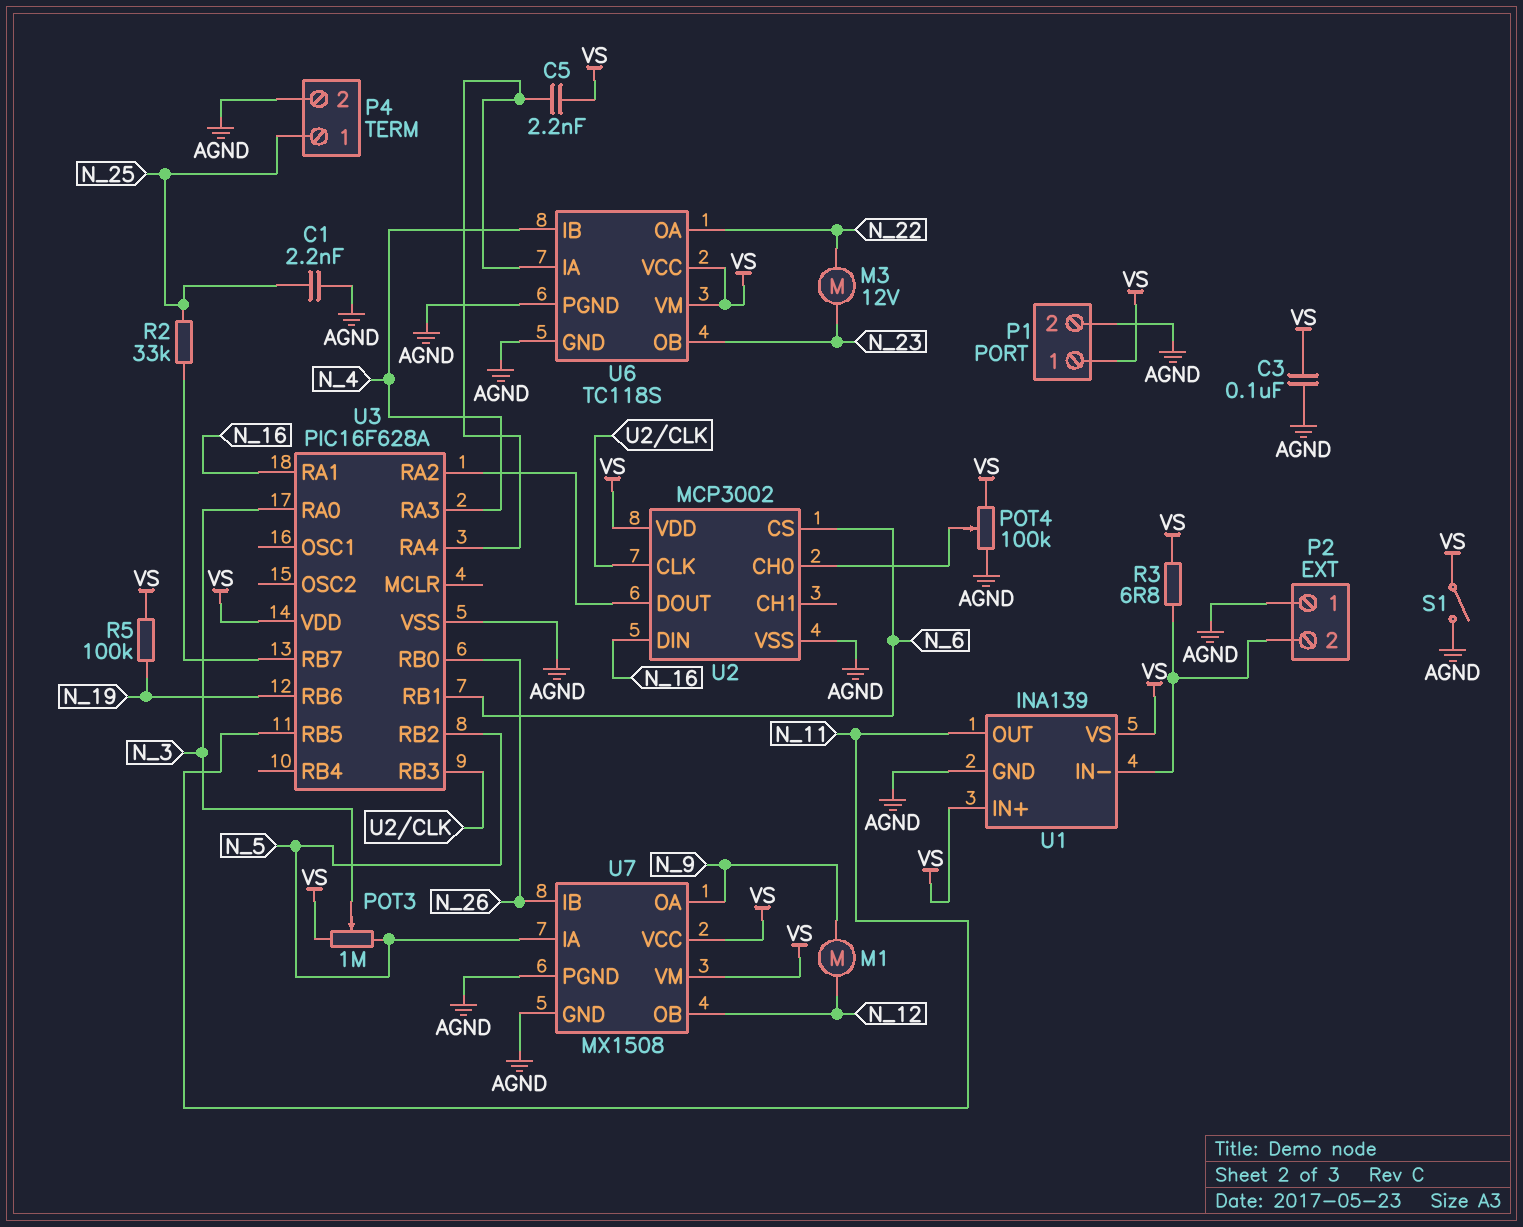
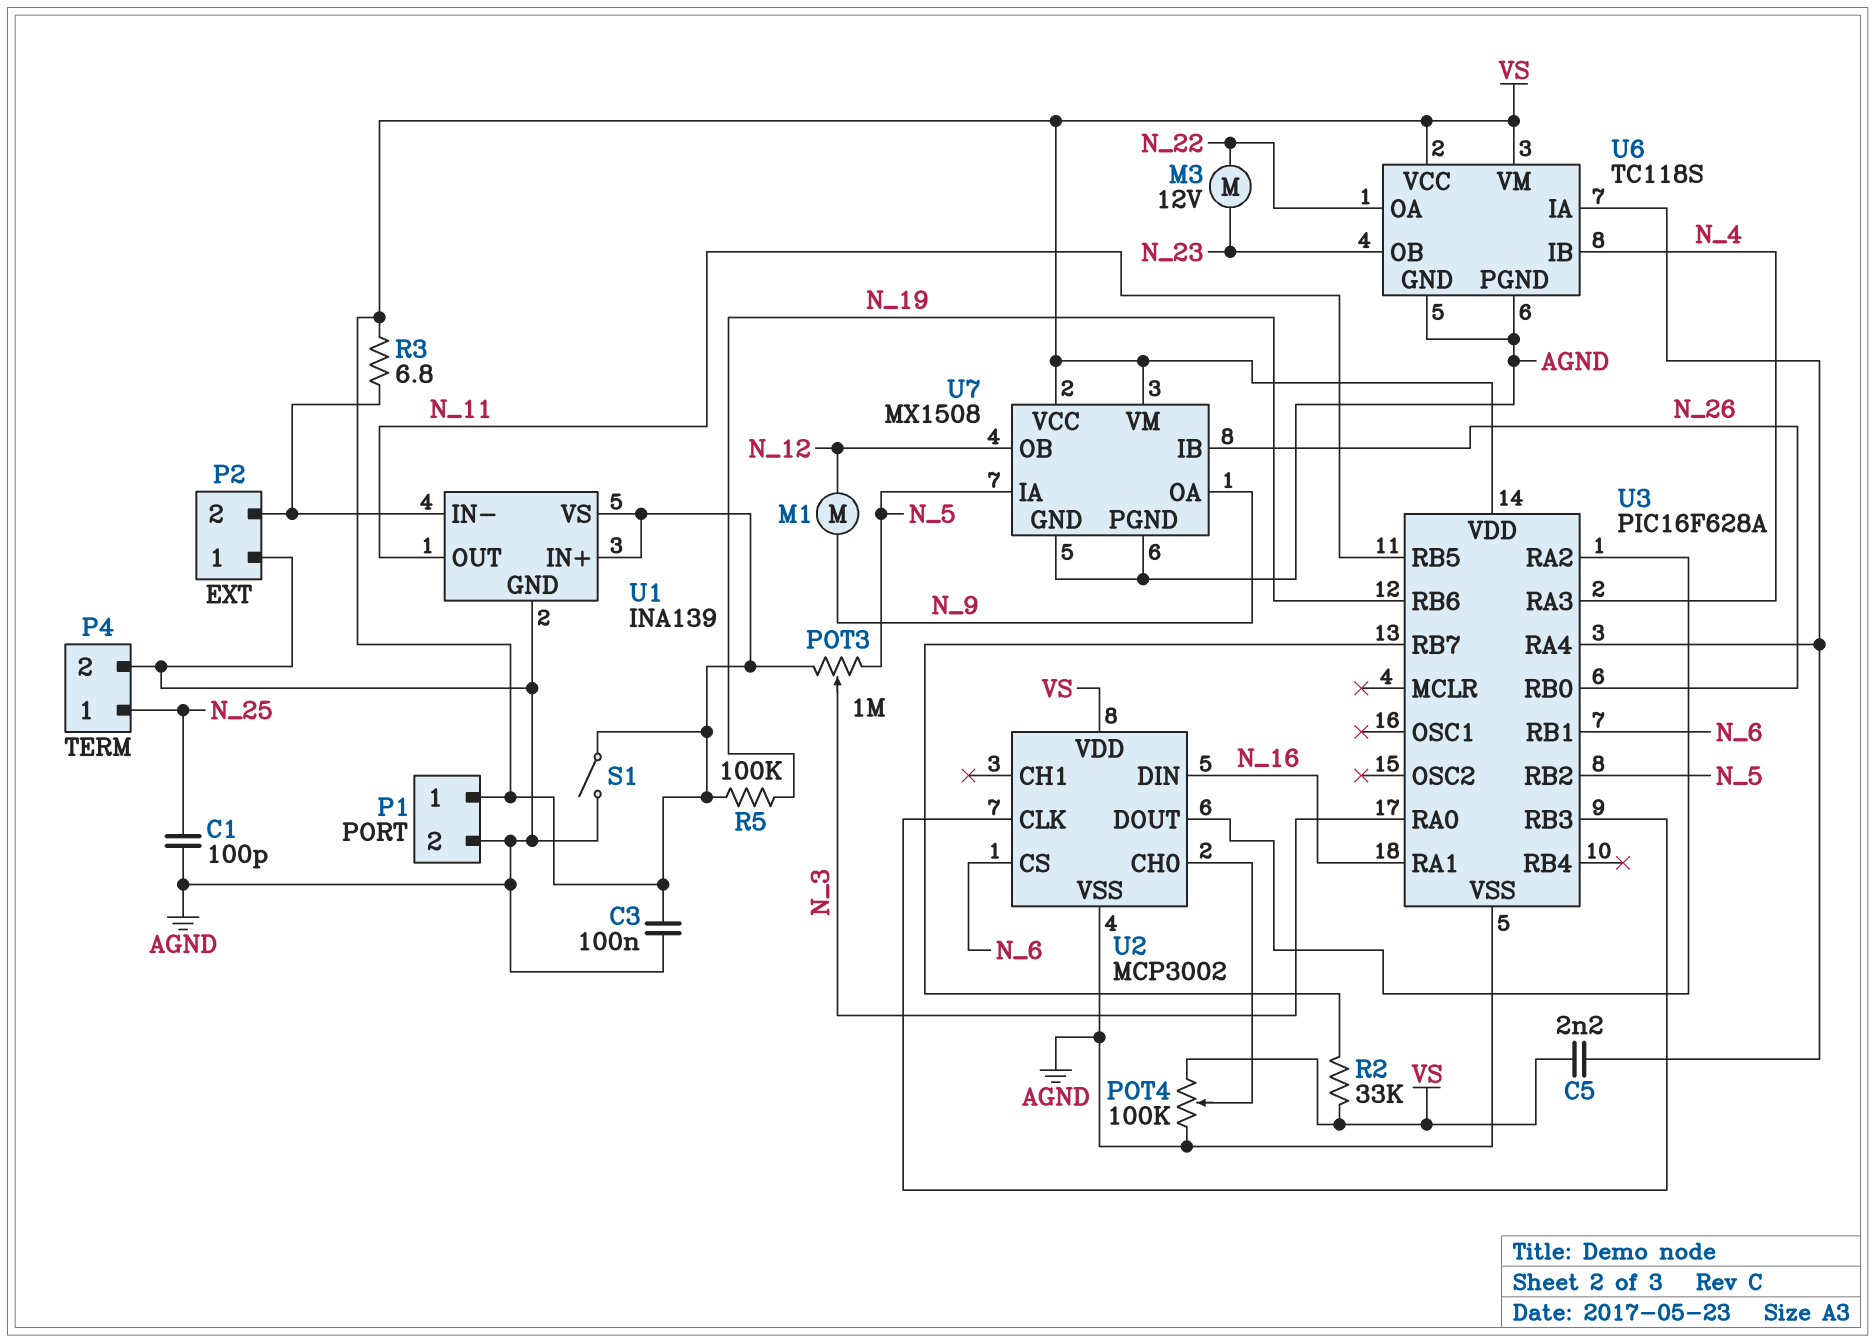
C1: 2.2nF (AGND, N_25) -> 100pF (AGND, N_25)
R2: 33k (N_25, U3/RB7) -> 33k (U3/RB7, VS)

